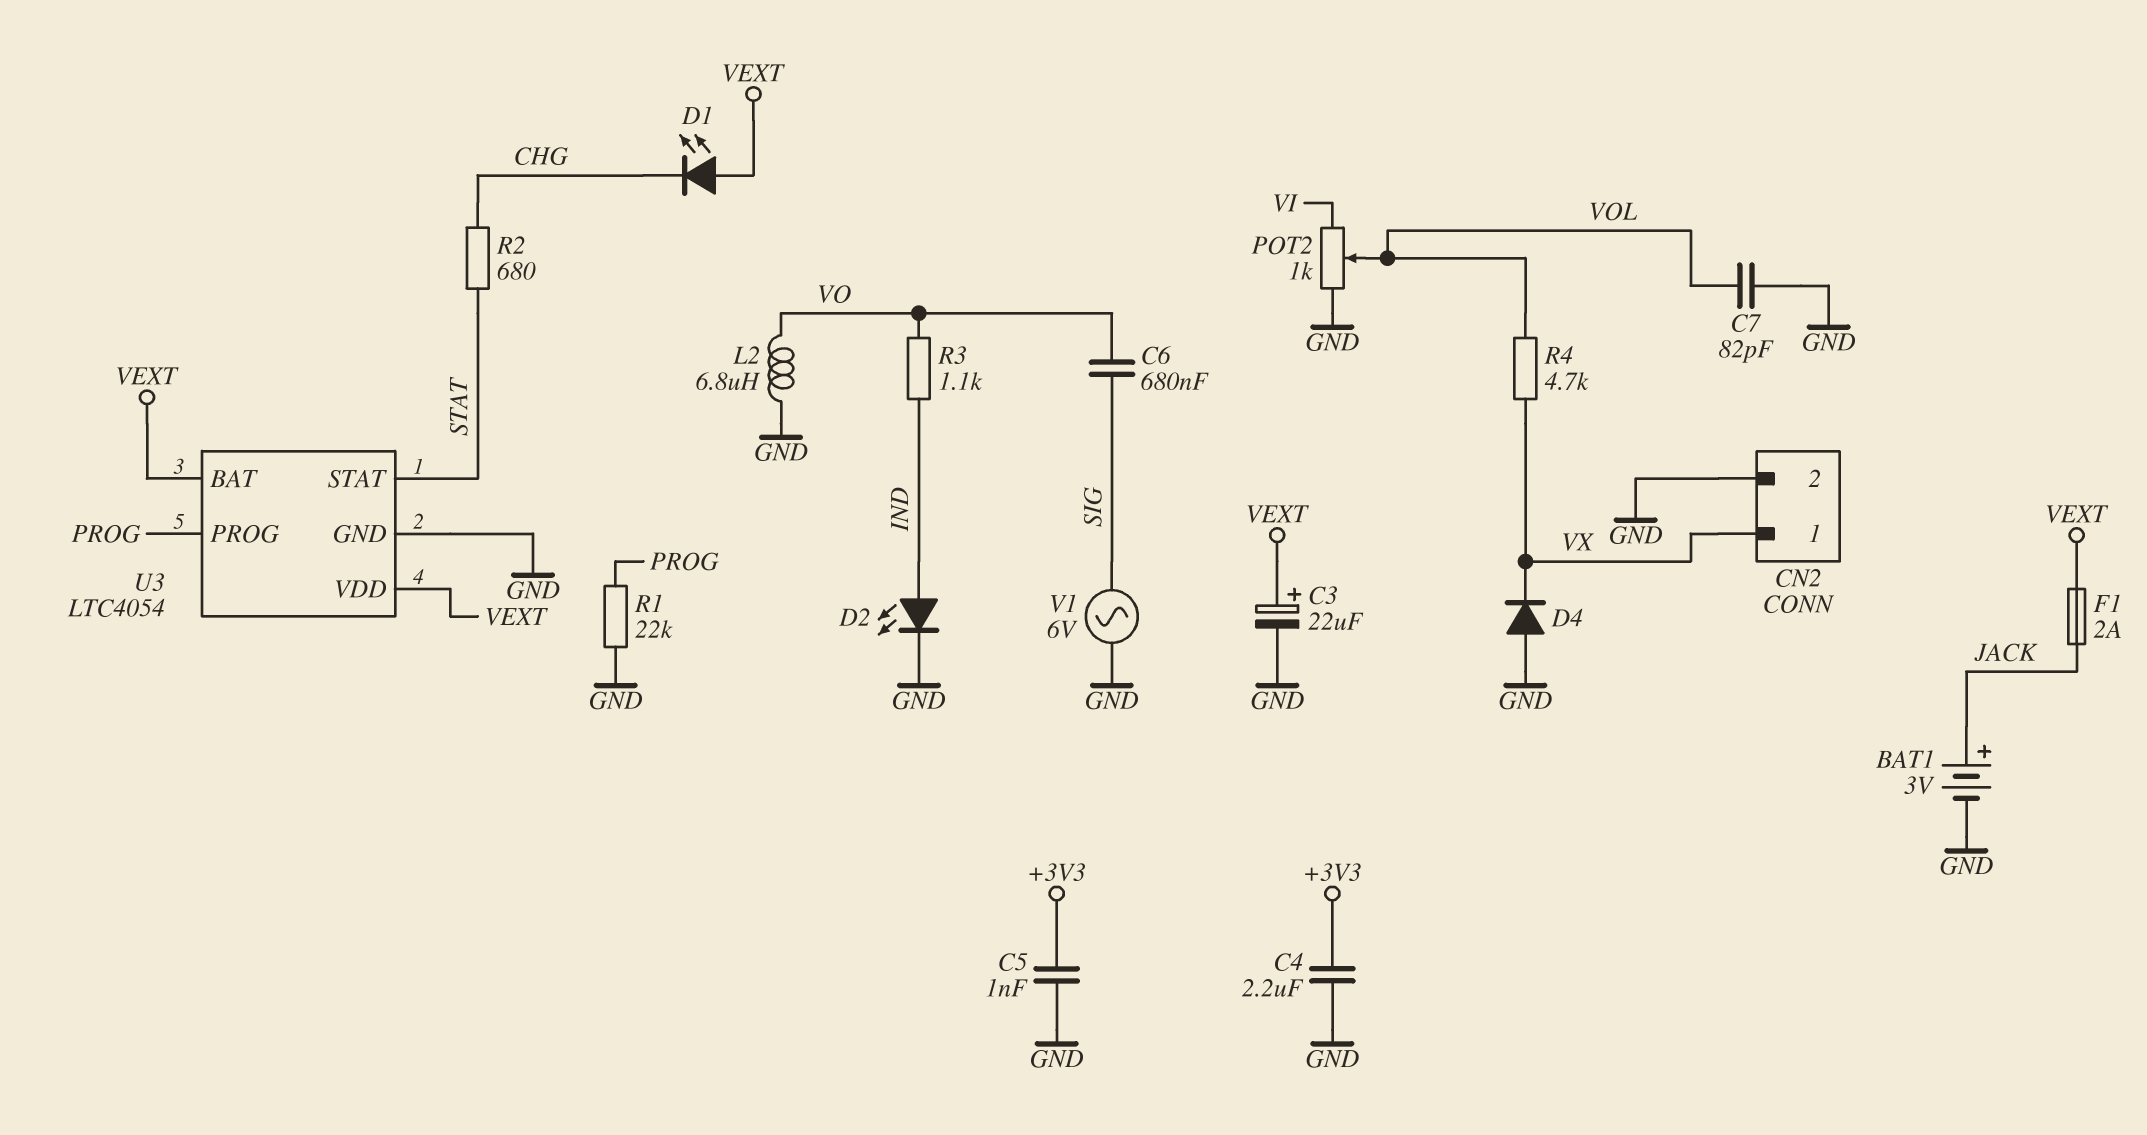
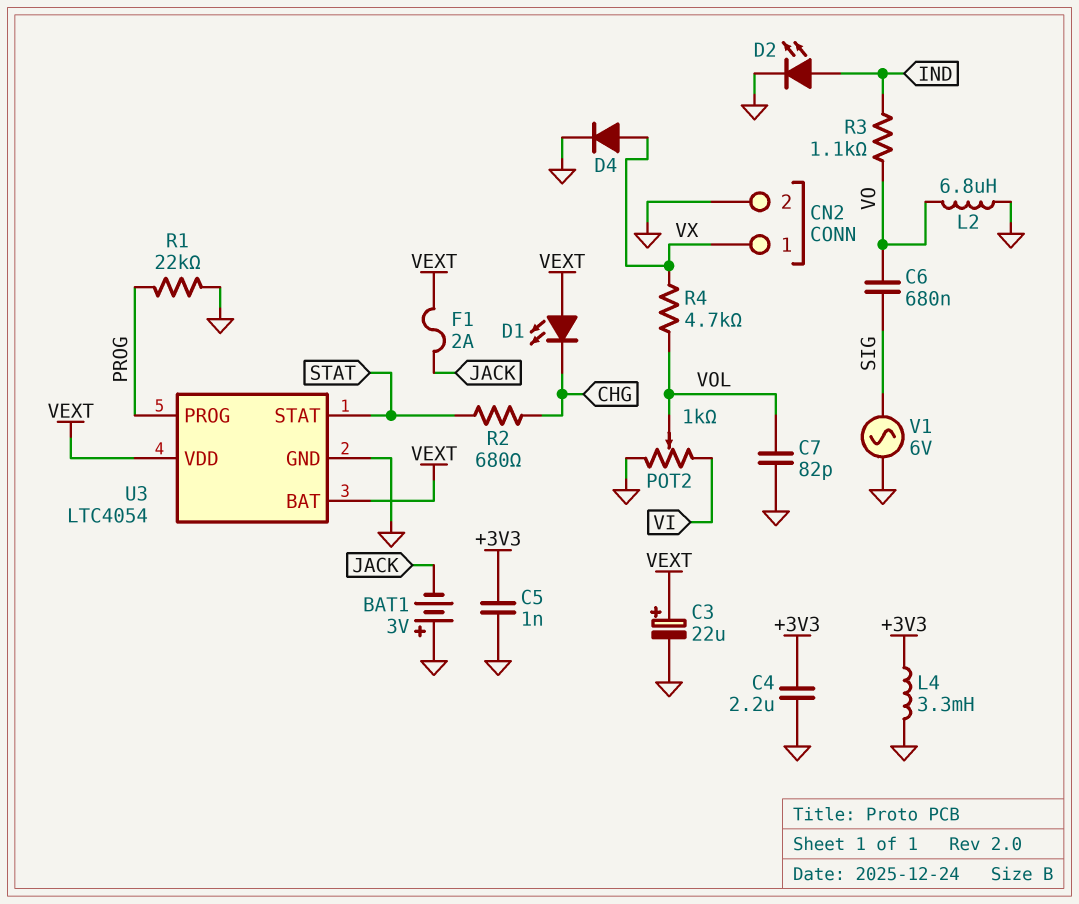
BAT1: 3V (plus JACK, minus GND) -> 3V (plus GND, minus JACK)
D4: diode (A GND, K VX) -> diode (A VX, K GND)
L4: none -> 3.3mH (+3V3, GND)

